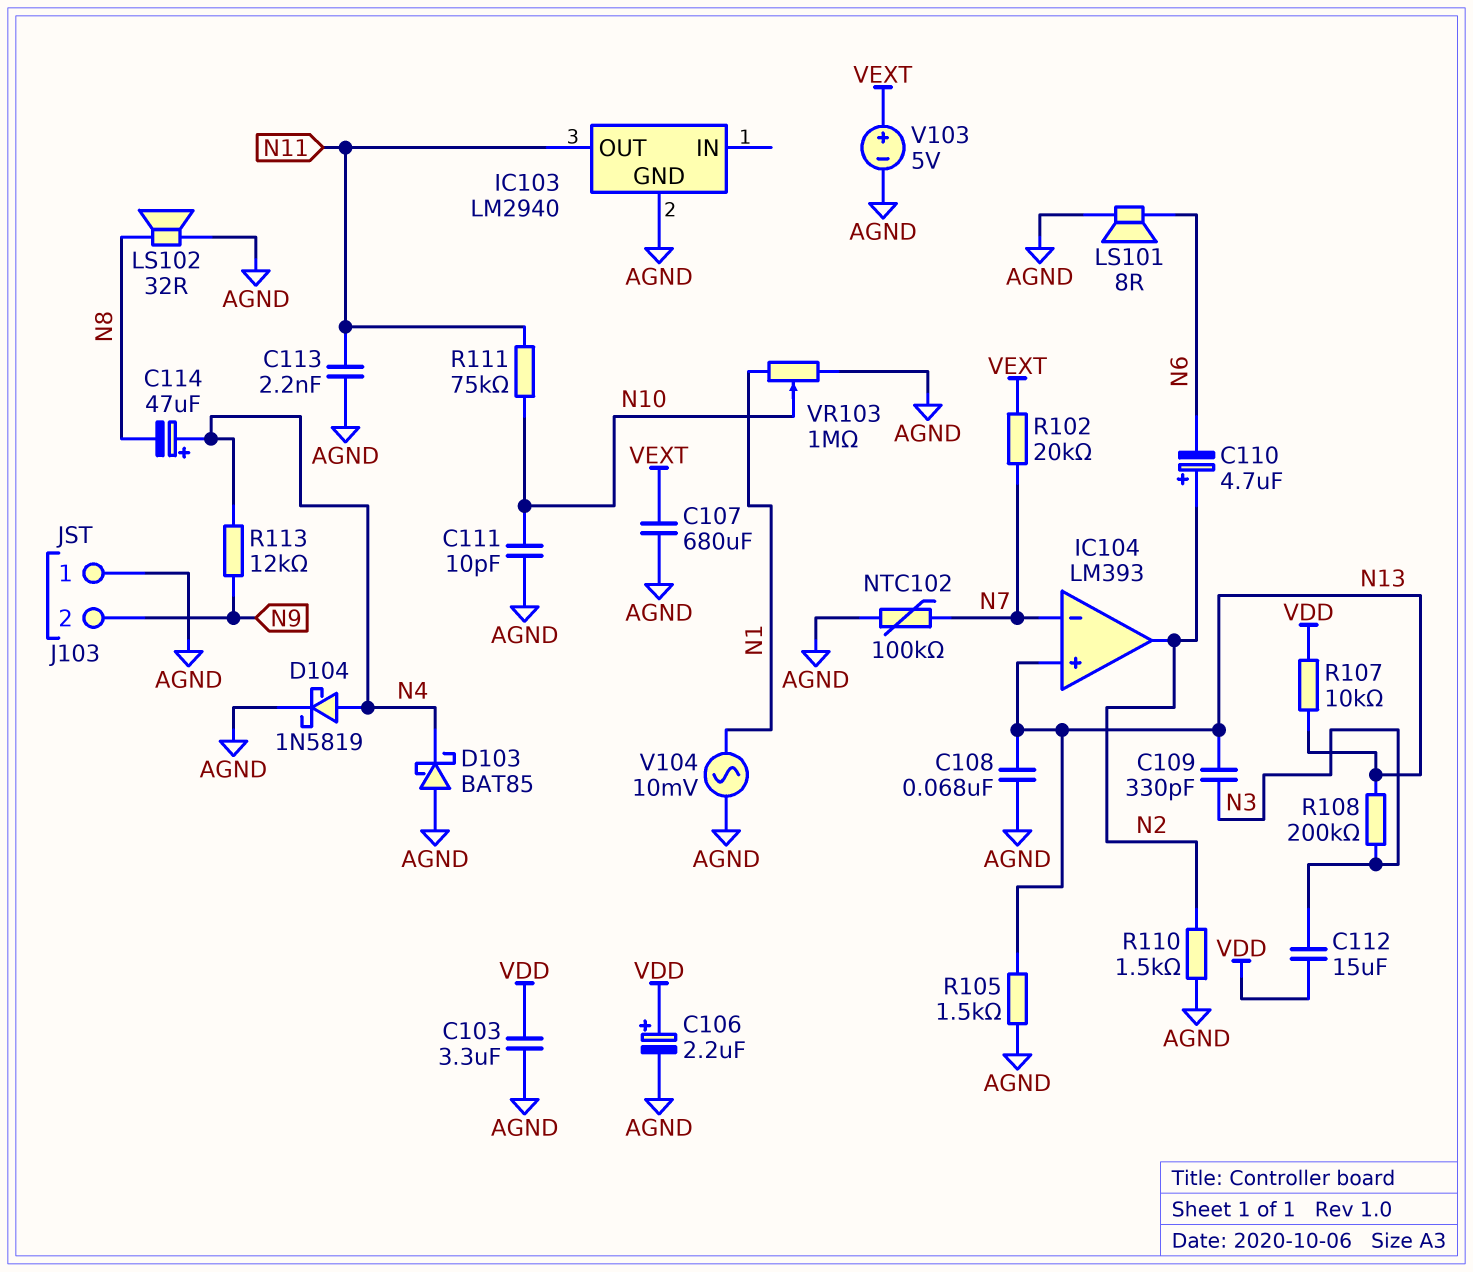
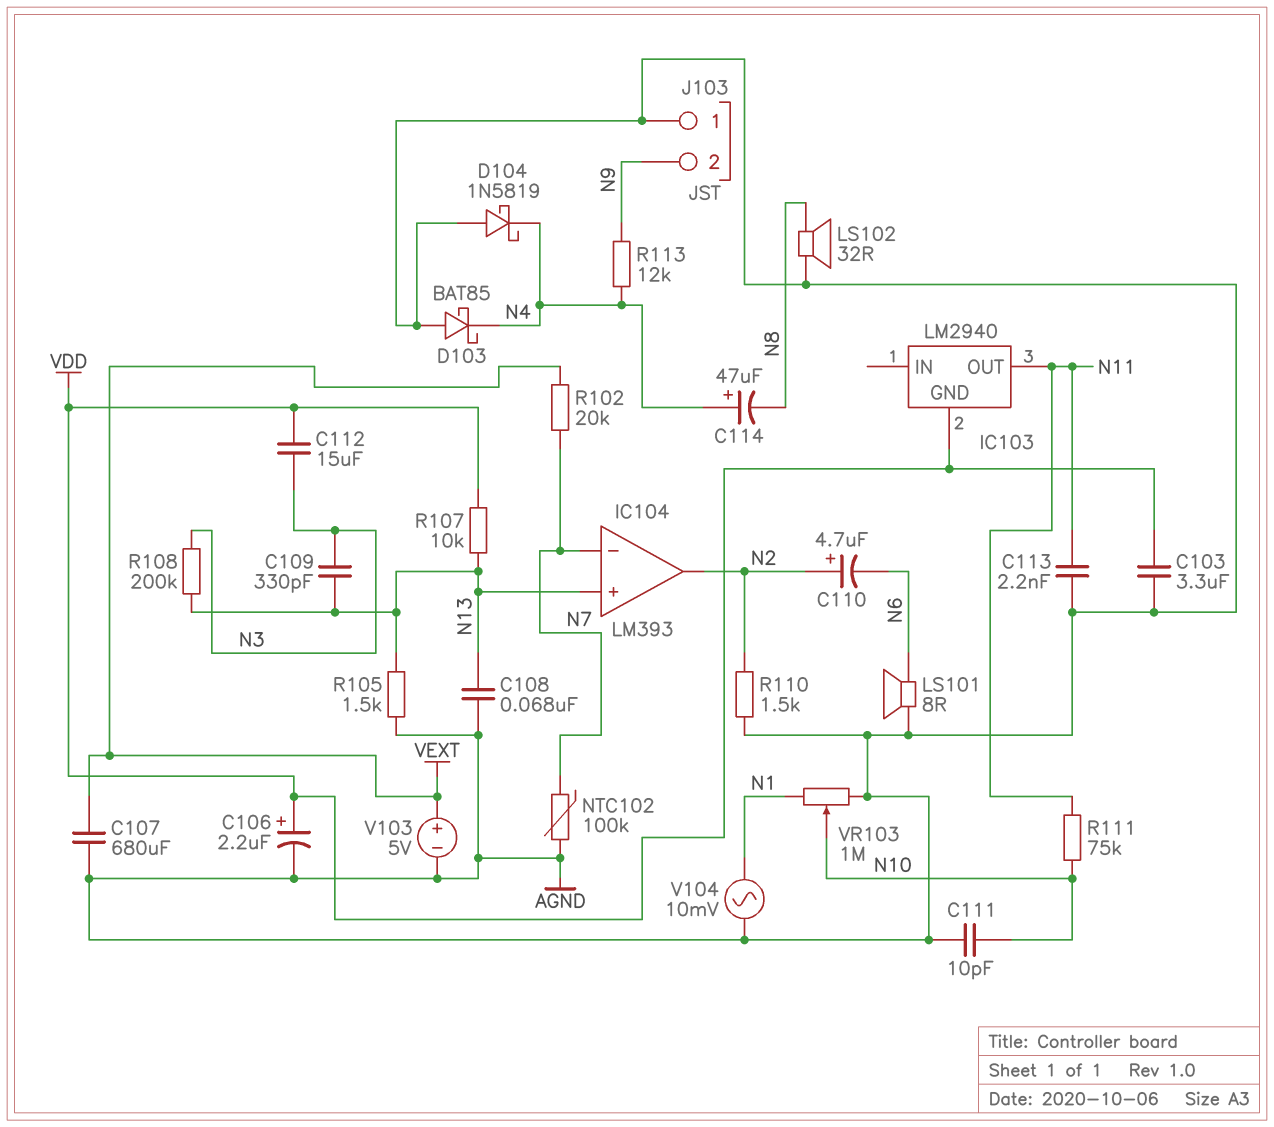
D104: schottky 1N5819 (A N4, K AGND) -> schottky 1N5819 (A AGND, K N4)
IC103 pin GND: AGND -> VDD

